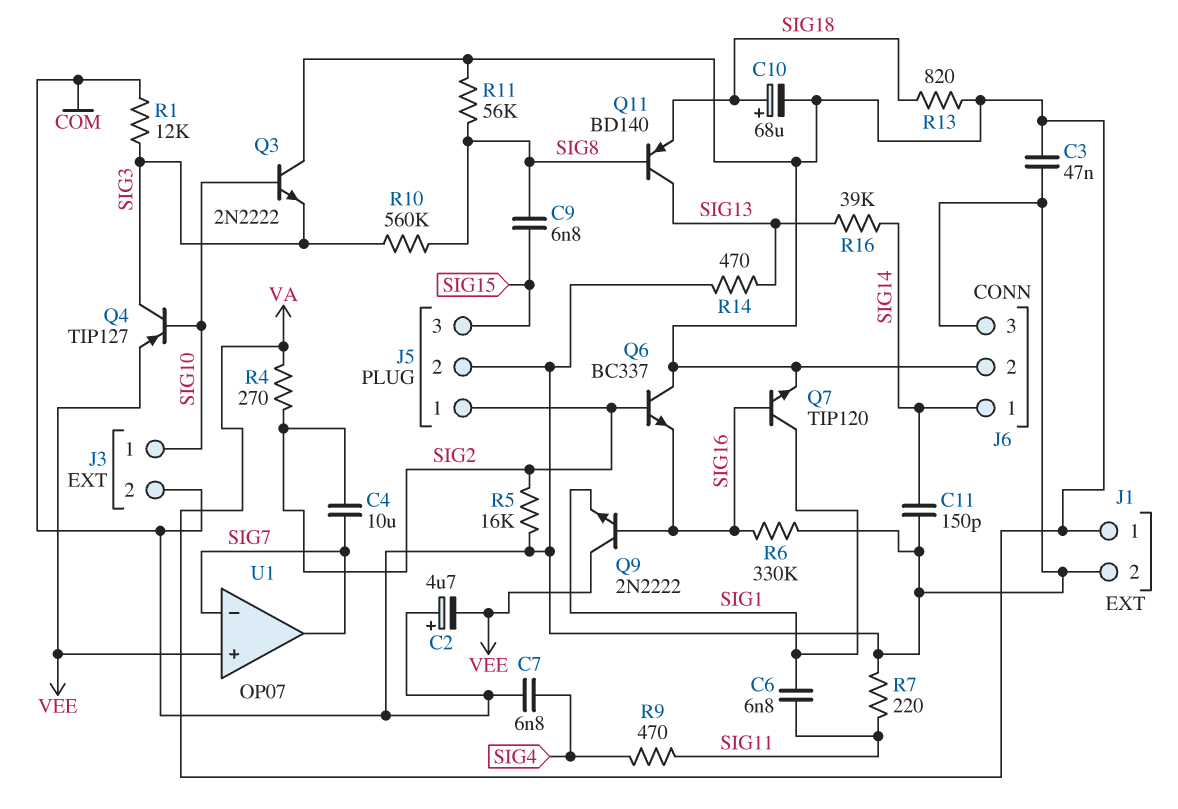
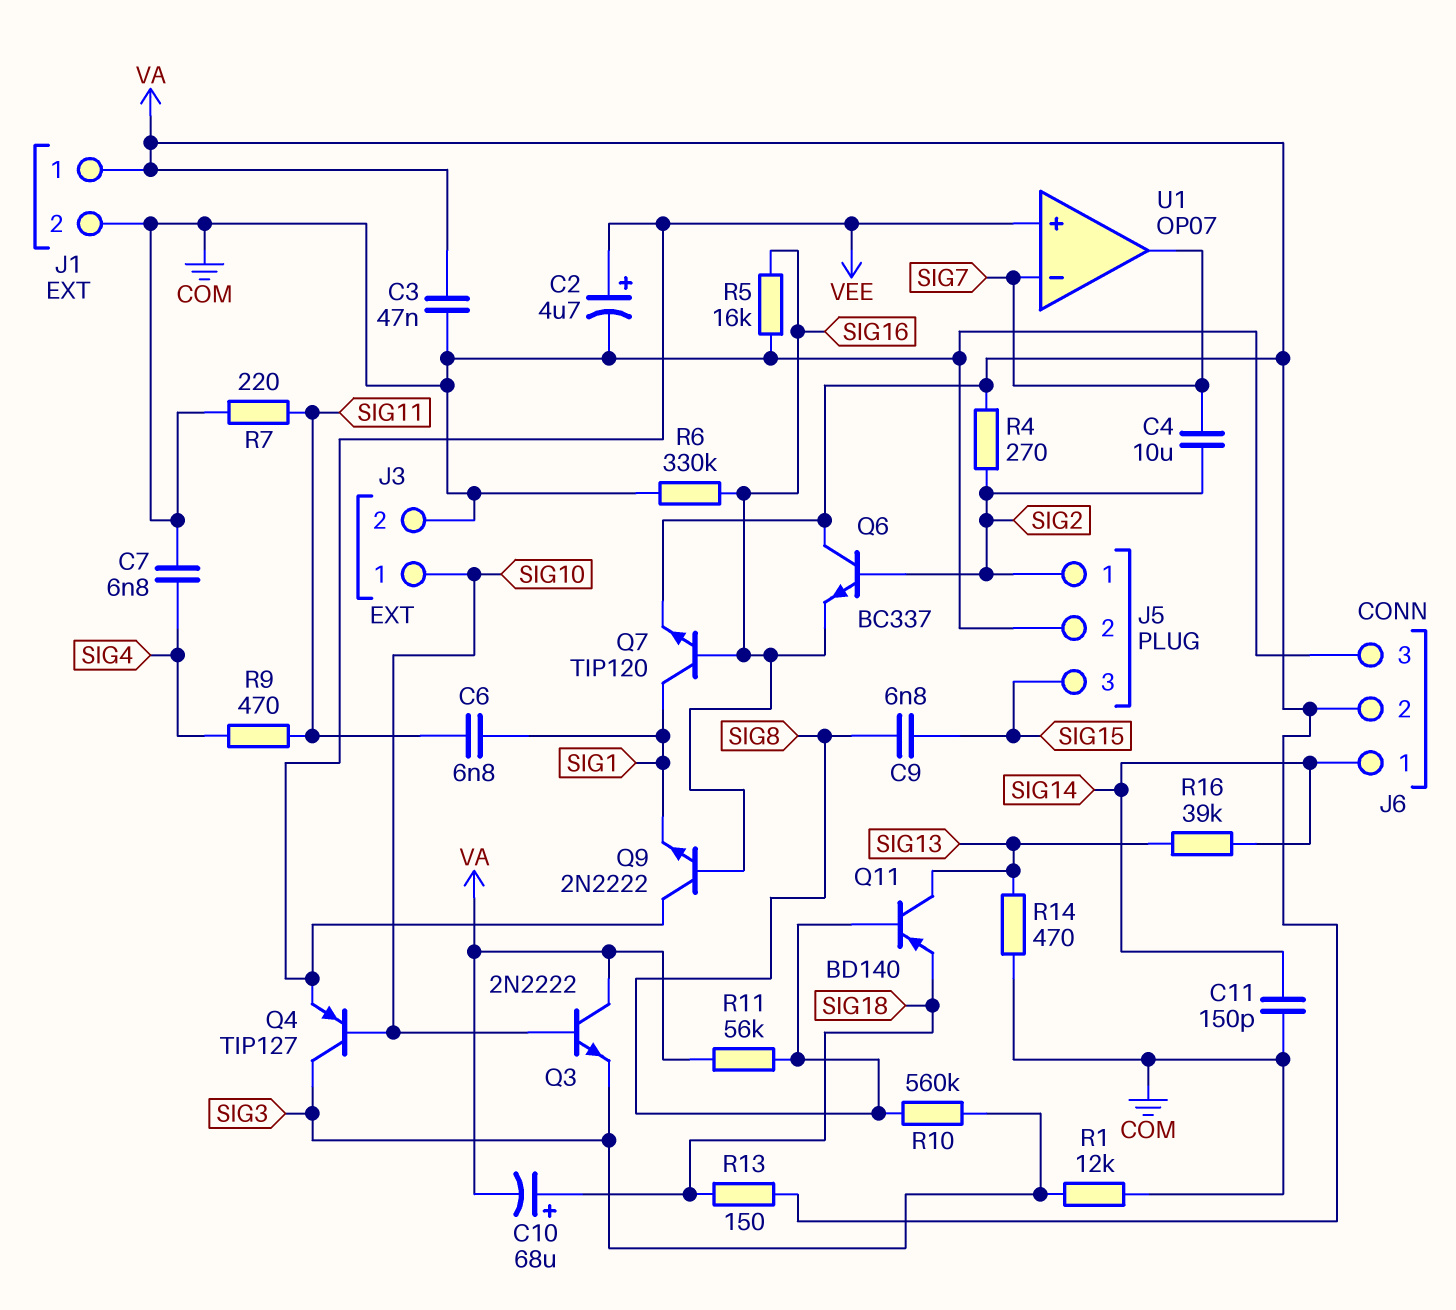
C2: 4.7uF (plus COM, minus VEE) -> 4.7uF (plus VEE, minus COM)
R5: 16k (COM, SIG2) -> 16k (COM, SIG16)
R13: 820 (SIG18, VA) -> 150 (SIG18, VA)

